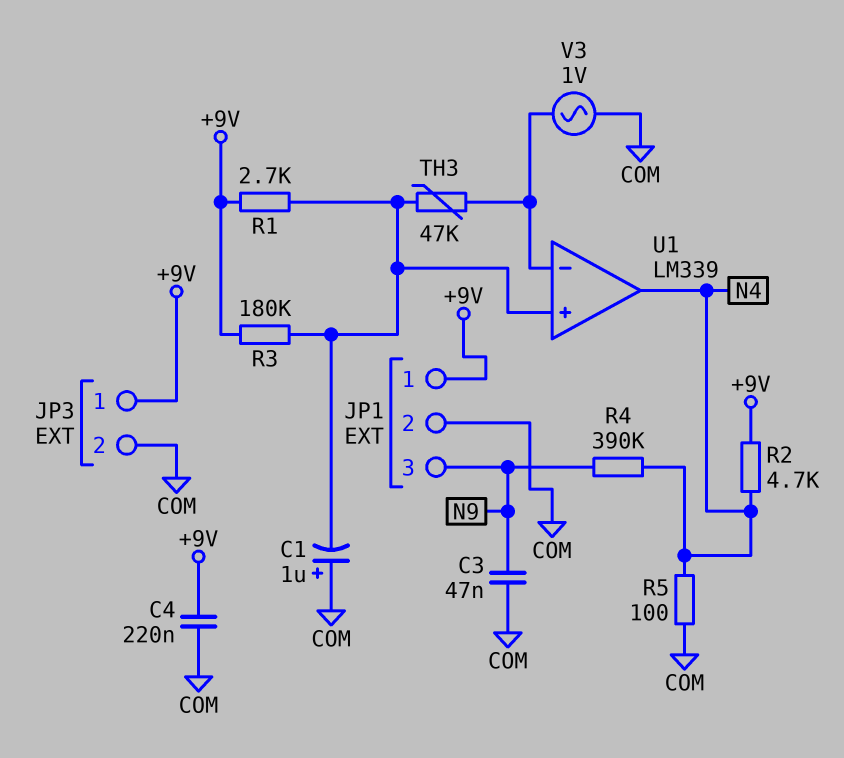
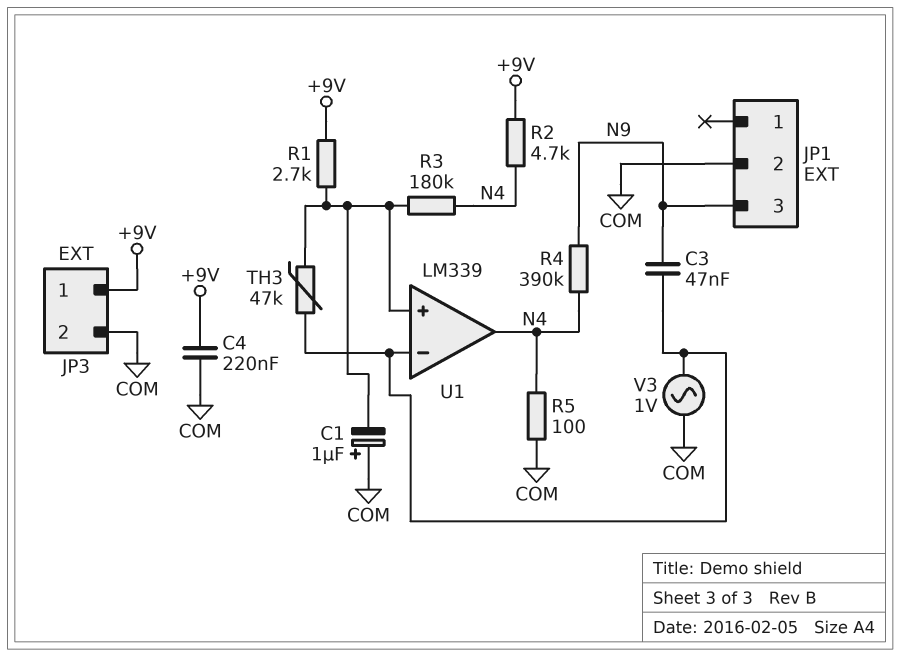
C3: 47nF (COM, N9) -> 47nF (N9, U1/in-)
JP1 pin 1: +9V -> none
R3: 180k (+9V, U1/in+) -> 180k (N4, U1/in+)

